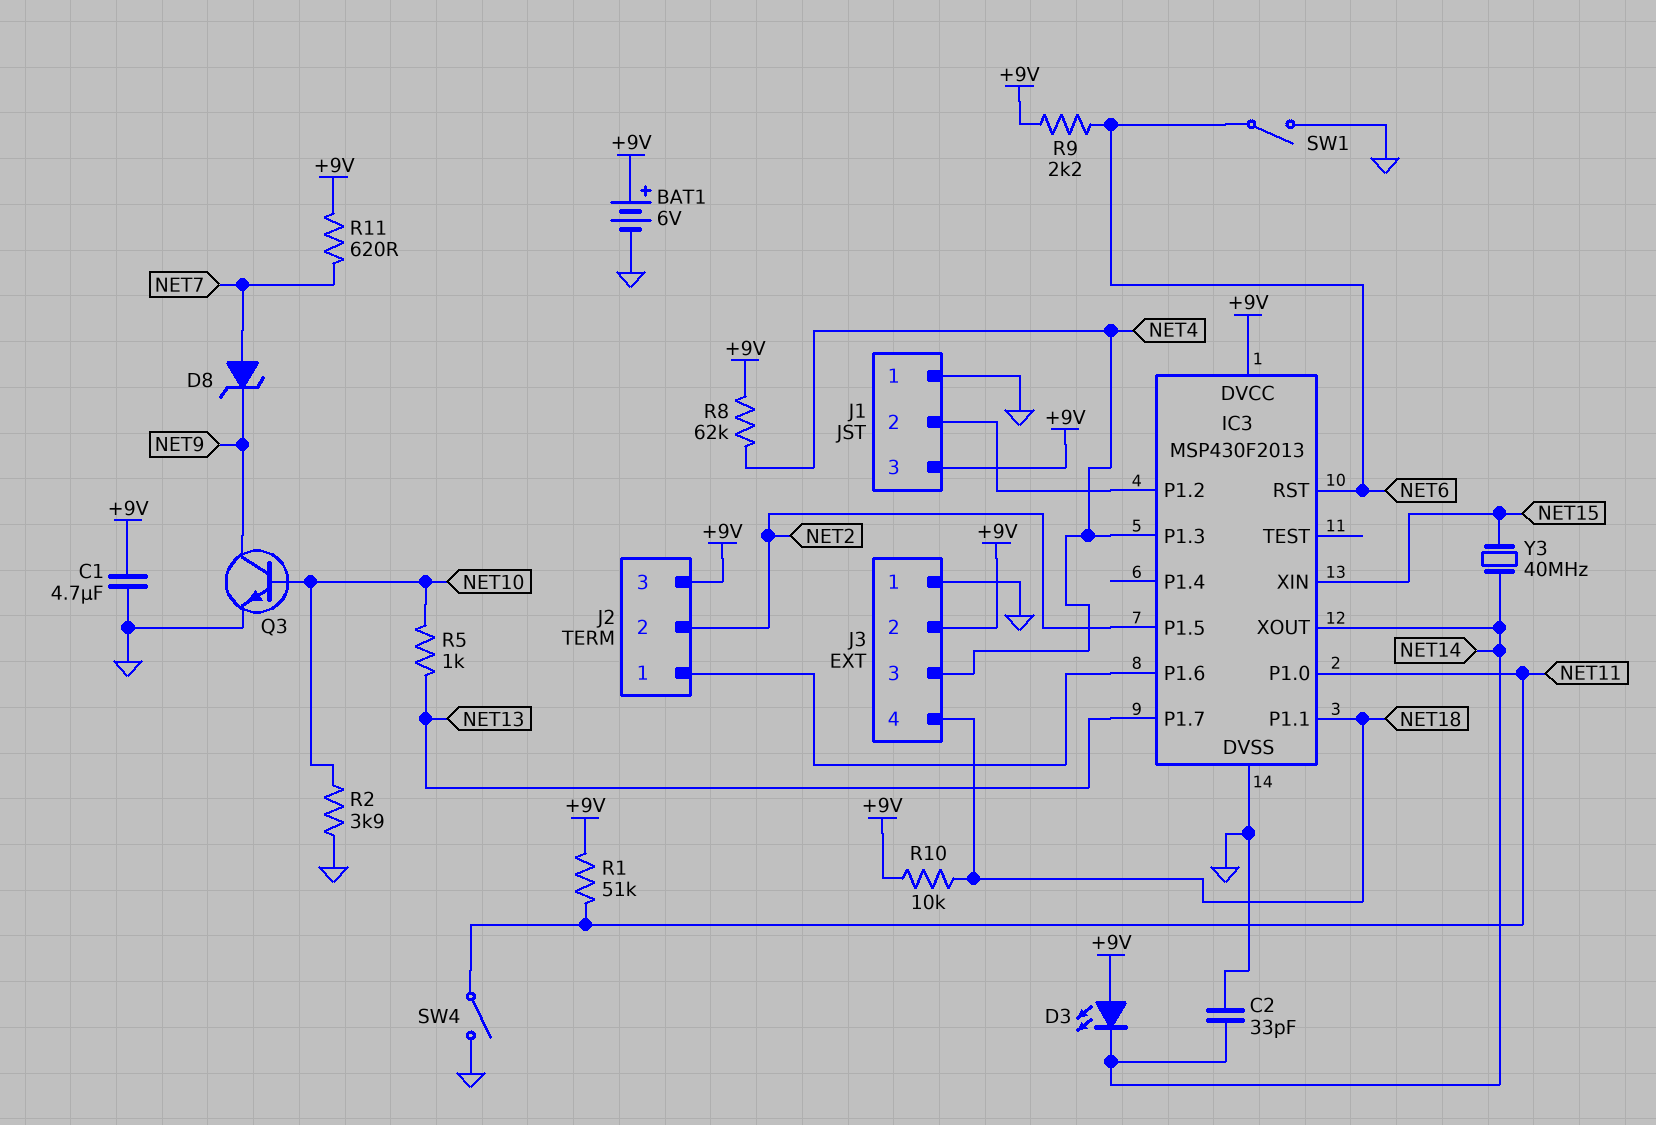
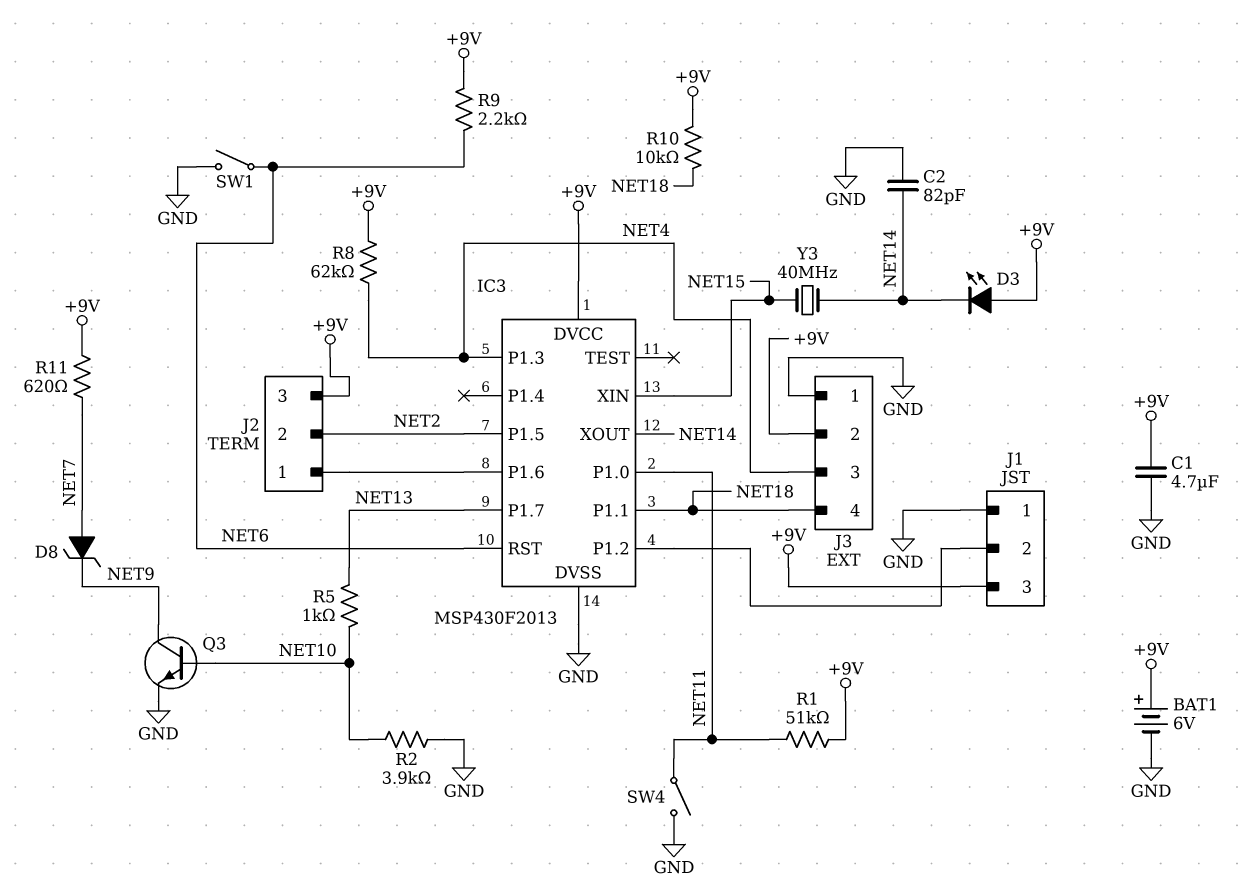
C2: 33pF (GND, NET14) -> 82pF (GND, NET14)

